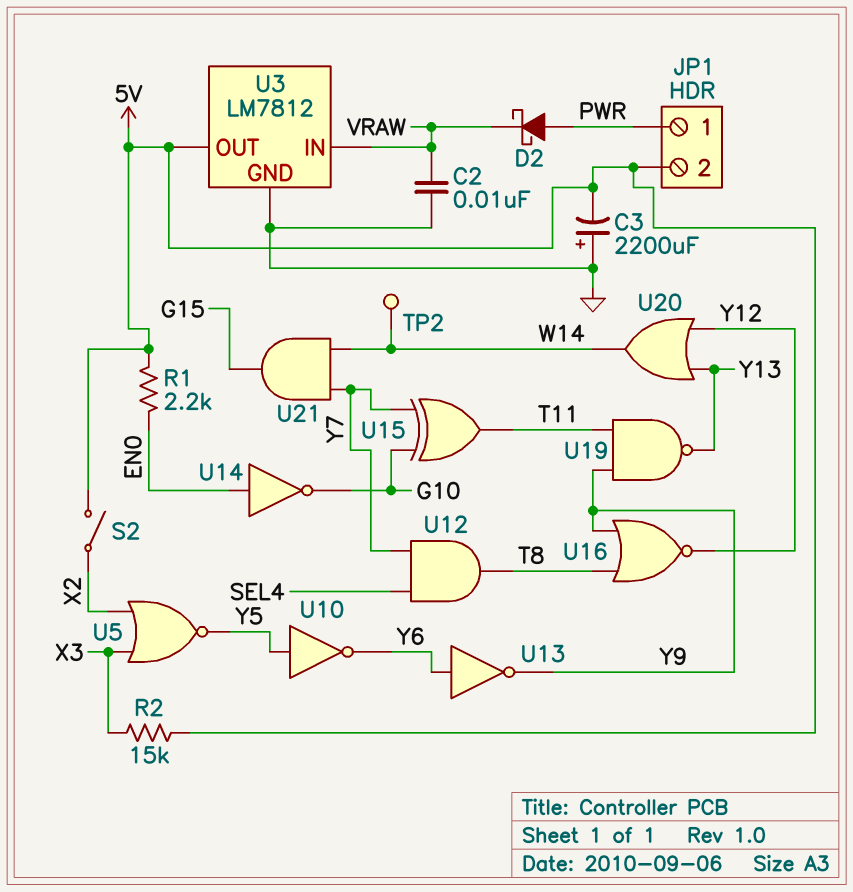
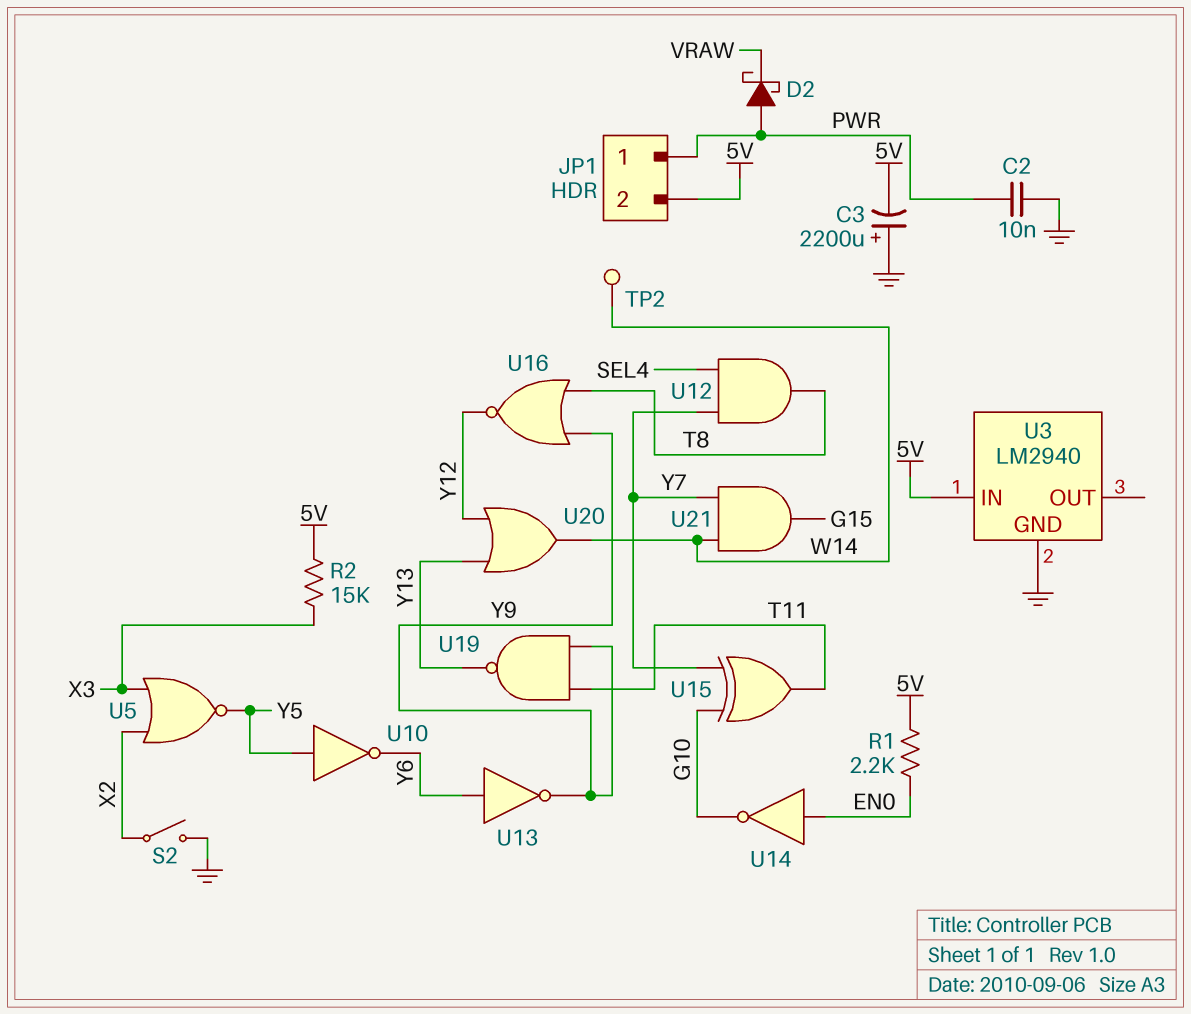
C2: 10nF (GND, VRAW) -> 10nF (GND, PWR)
S2: switch (5V, X2) -> switch (GND, X2)
U3: LM7812 -> LM2940
U3 pin IN: VRAW -> 5V
U3 pin OUT: 5V -> none

